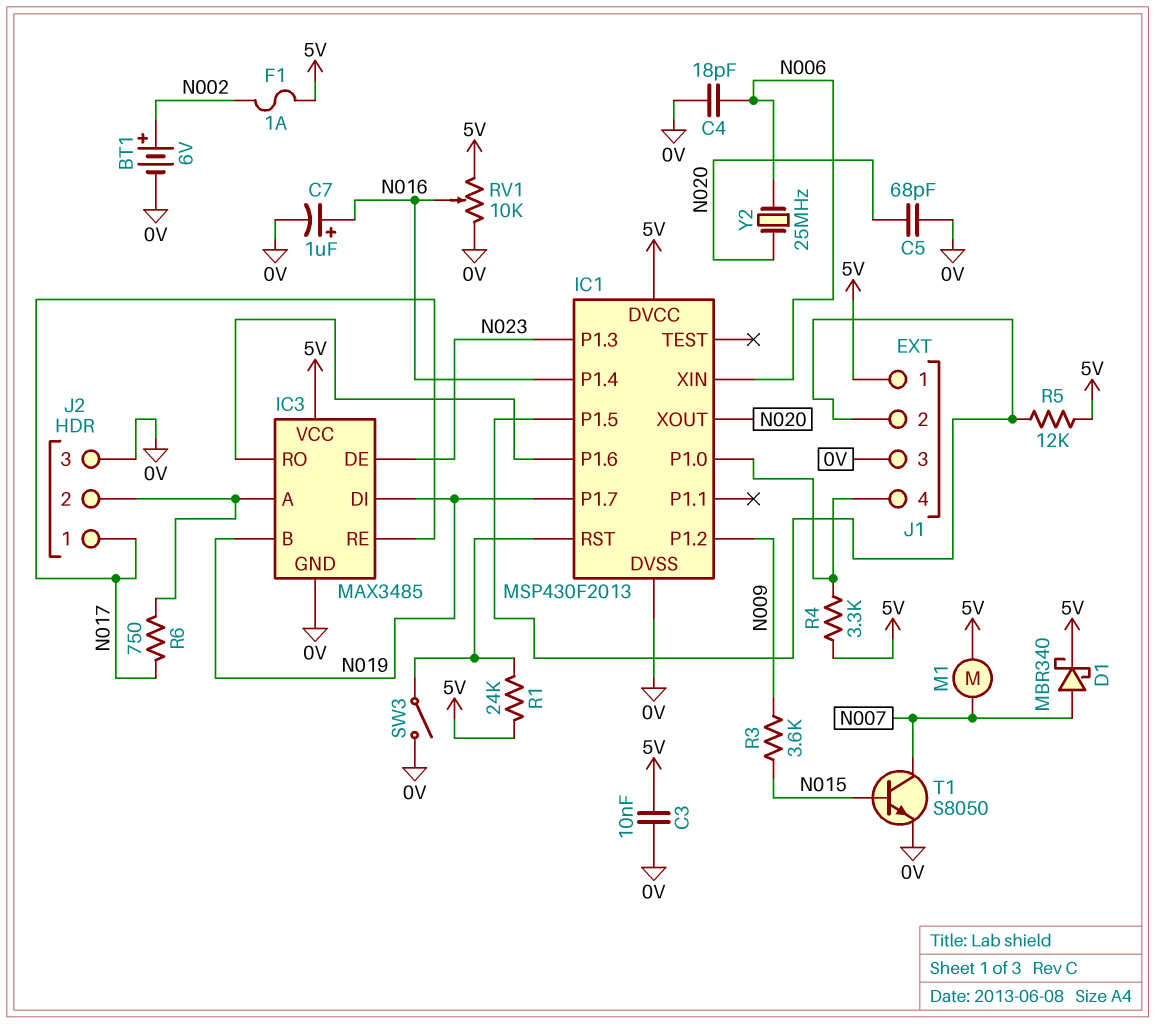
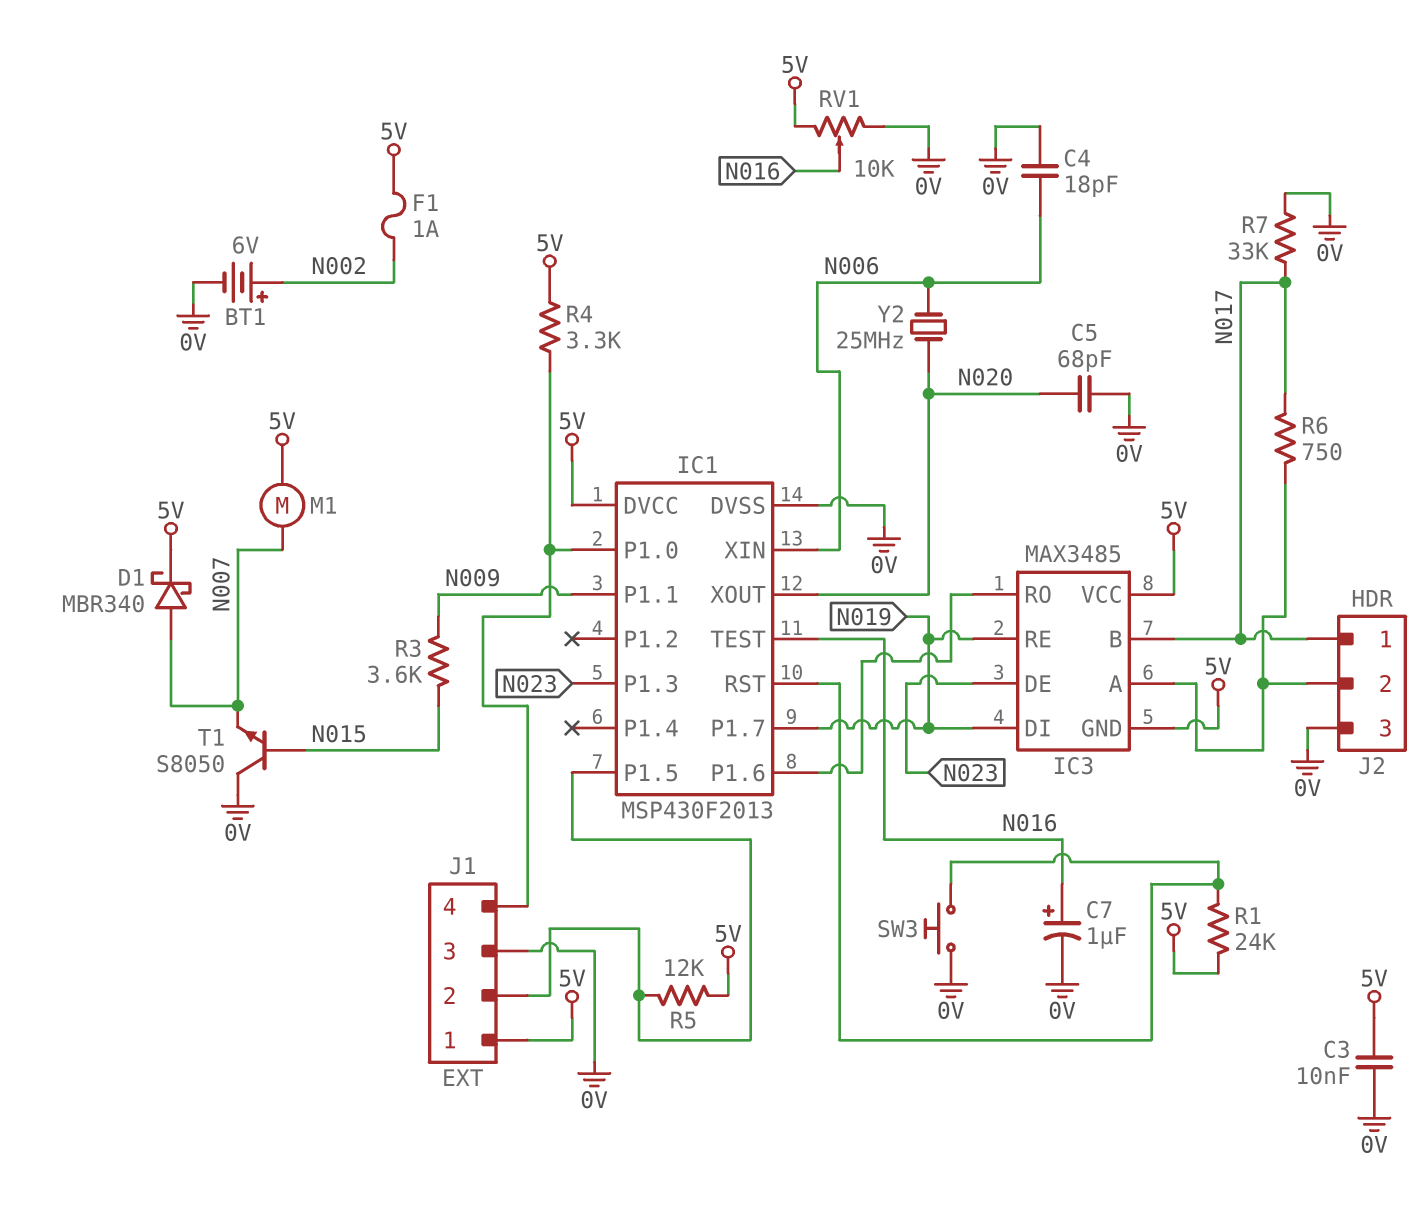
IC1 pin P1.1: none -> N009
IC1 pin P1.2: N009 -> none
IC1 pin P1.4: N016 -> none
IC1 pin TEST: none -> N016
IC3 pin B: N019 -> N017
IC3 pin GND: 0V -> 5V
IC3 pin RE: N017 -> N019
R7: none -> 33k (0V, N017)
SW3: switch (0V, IC1/RST) -> button (0V, IC1/RST)
T1: NPN S8050 (B N015, C N007, E 0V) -> NPN S8050 (B N015, C 0V, E N007)

